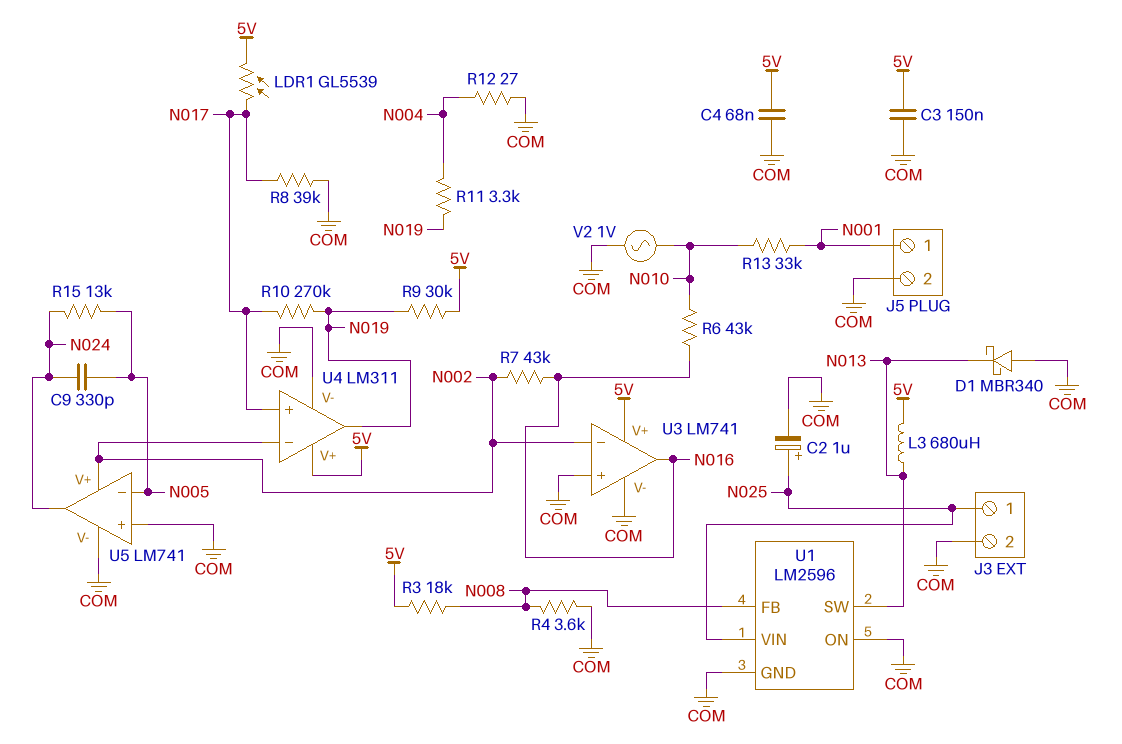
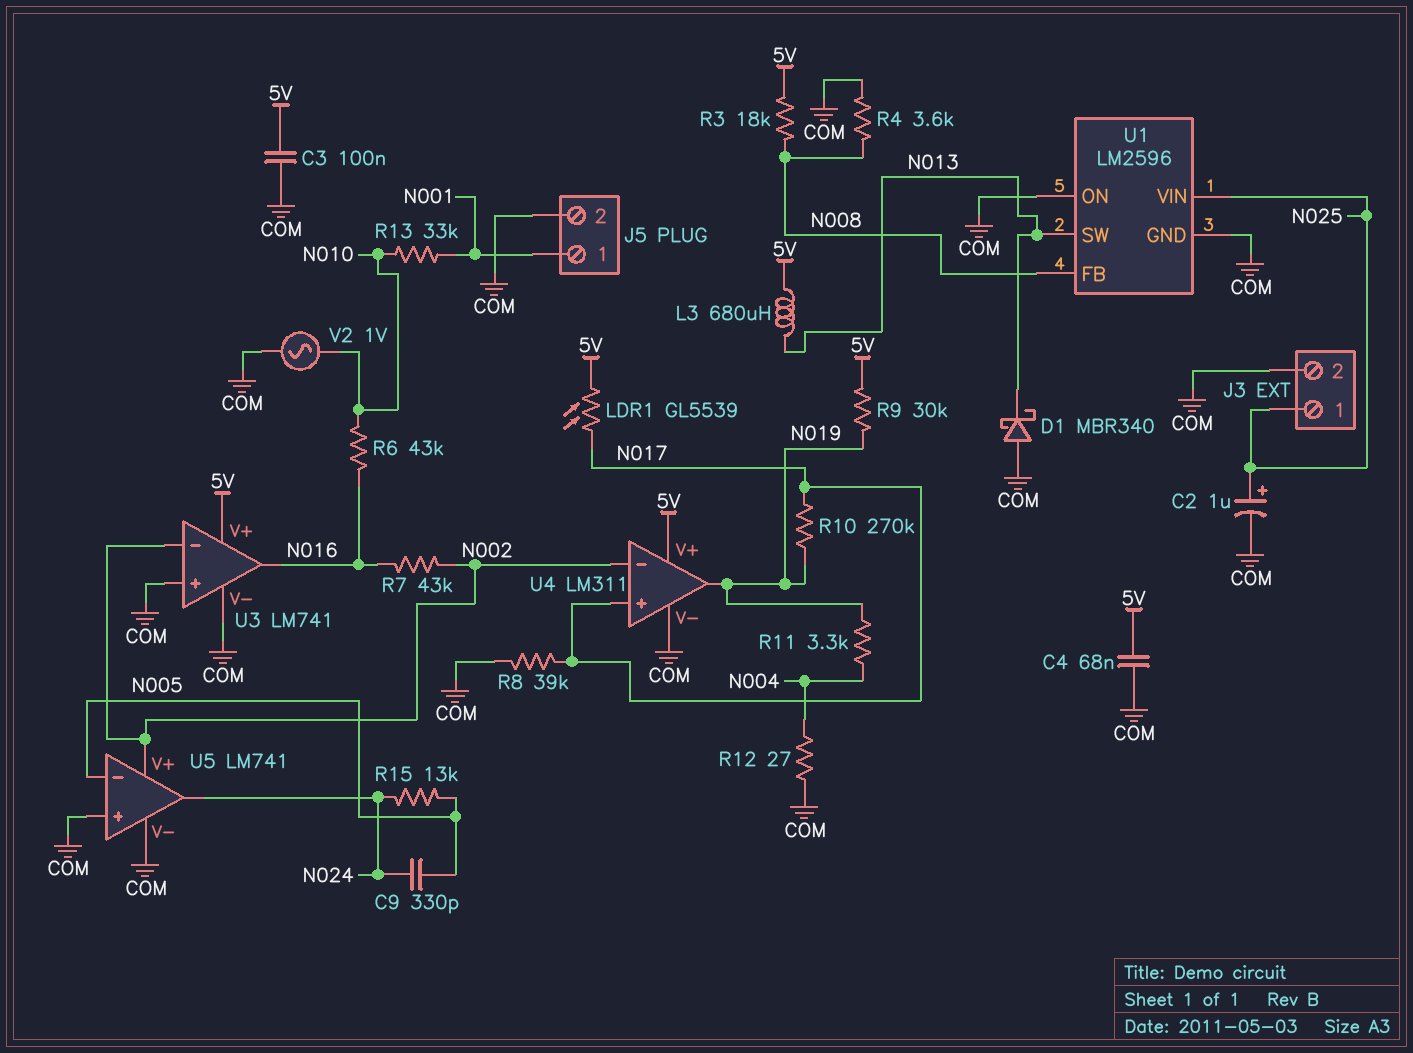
C3: 150nF (5V, COM) -> 100nF (5V, COM)

